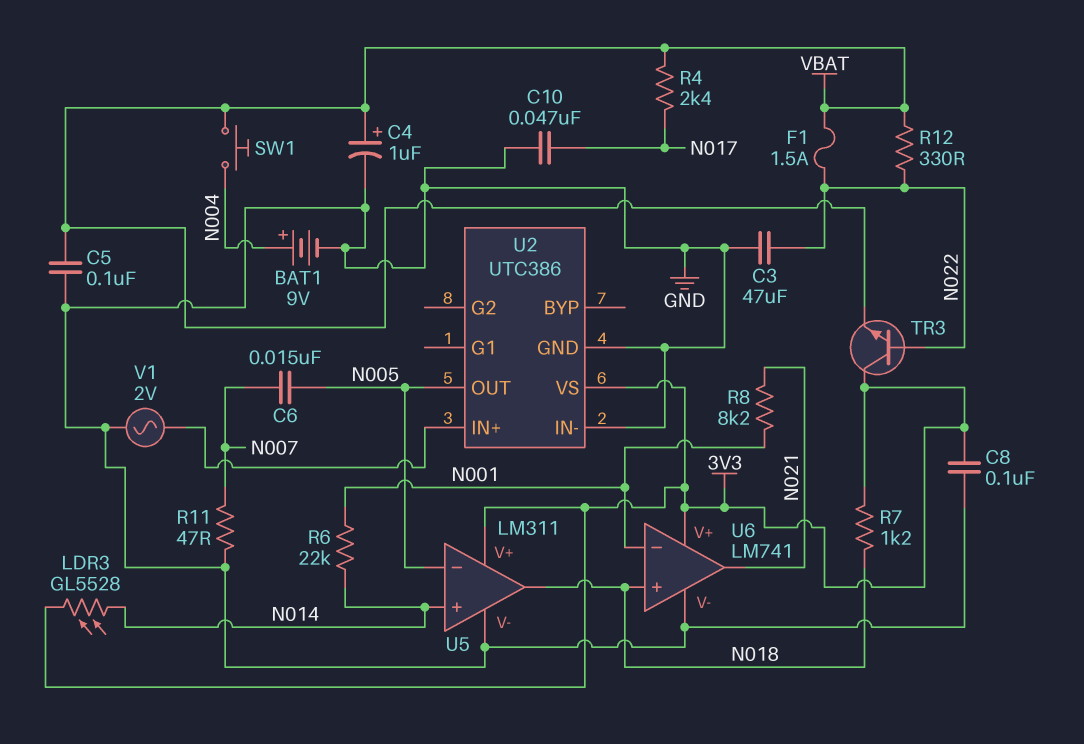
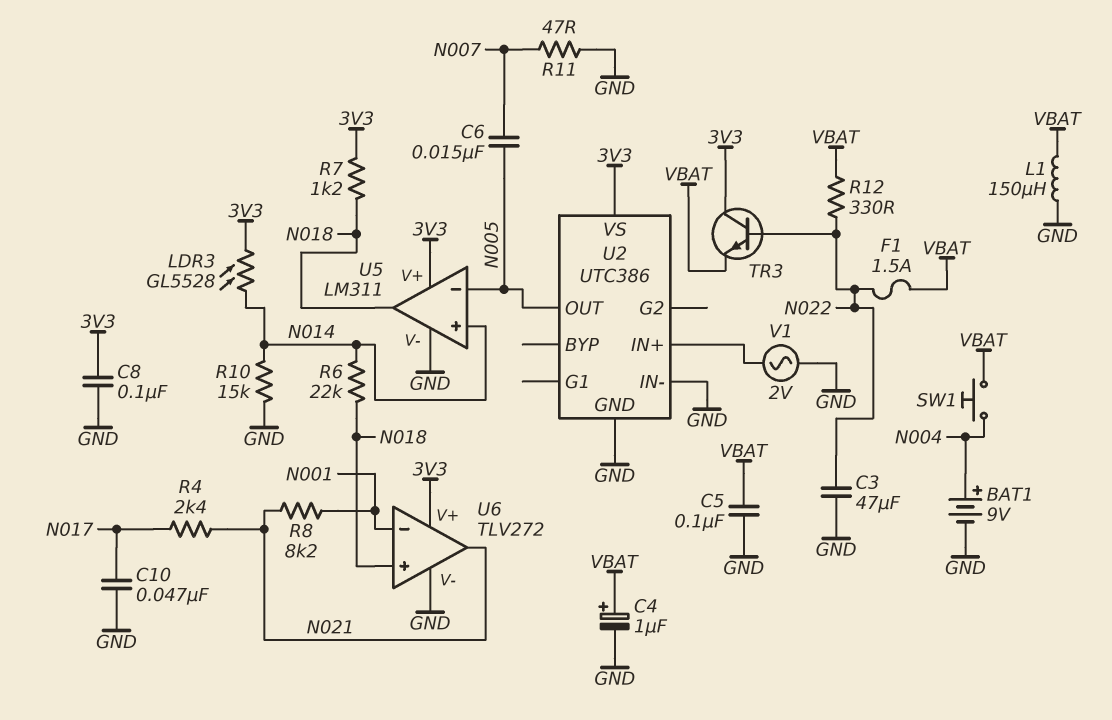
L1: none -> 150uH (GND, VBAT)
R4: 2.4k (N017, VBAT) -> 2.4k (N017, N021)
R6: 22k (N001, N014) -> 22k (N014, N018)
R10: none -> 15k (GND, N014)
U6: LM741 -> TLV272

